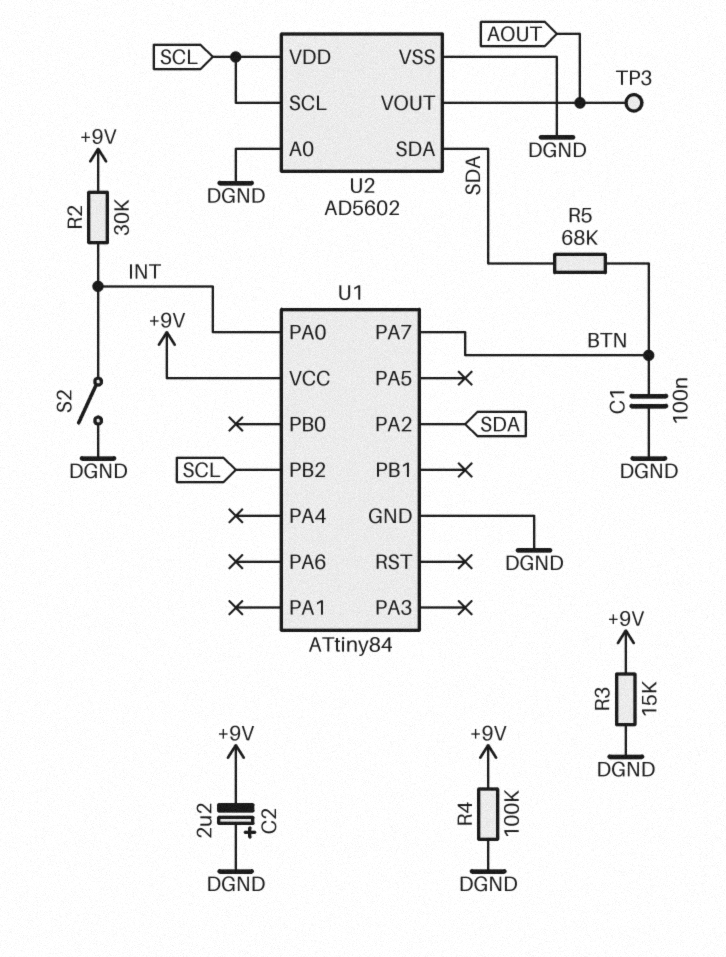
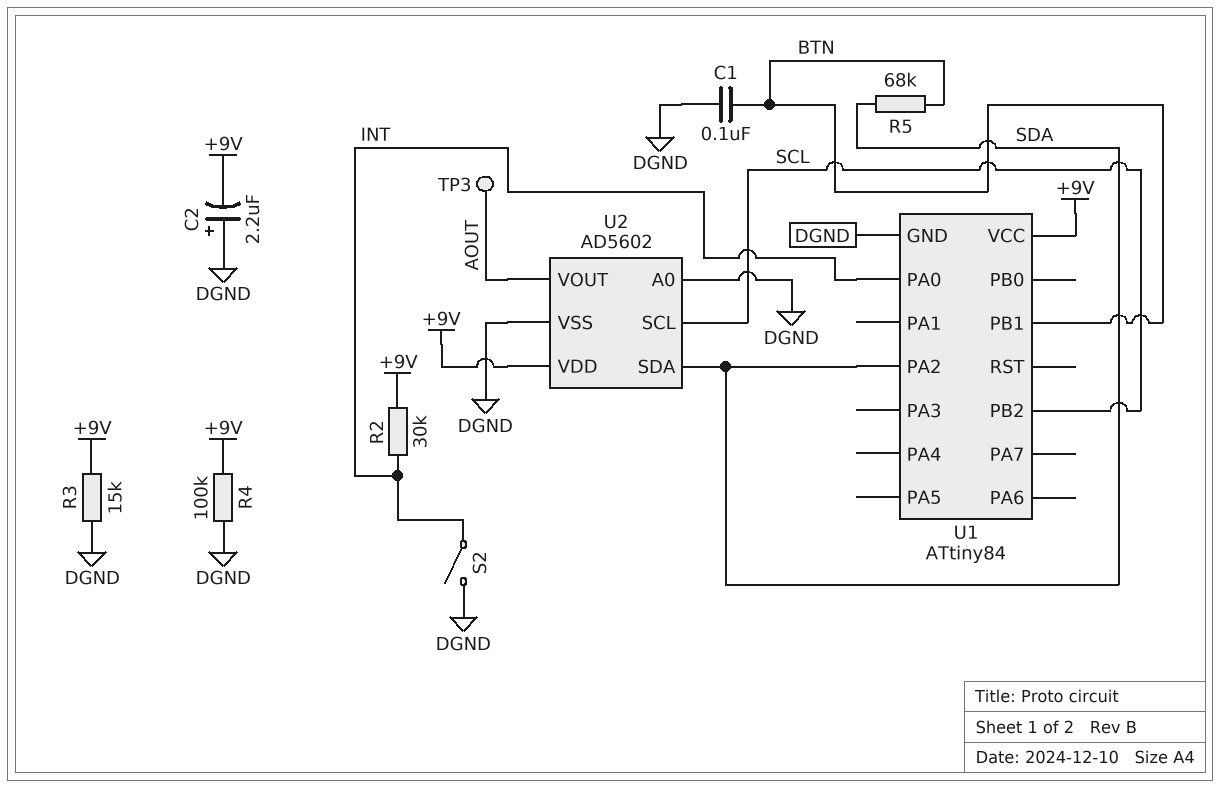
U1 pin PA7: BTN -> none
U1 pin PB1: none -> BTN
U2 pin VDD: SCL -> +9V

